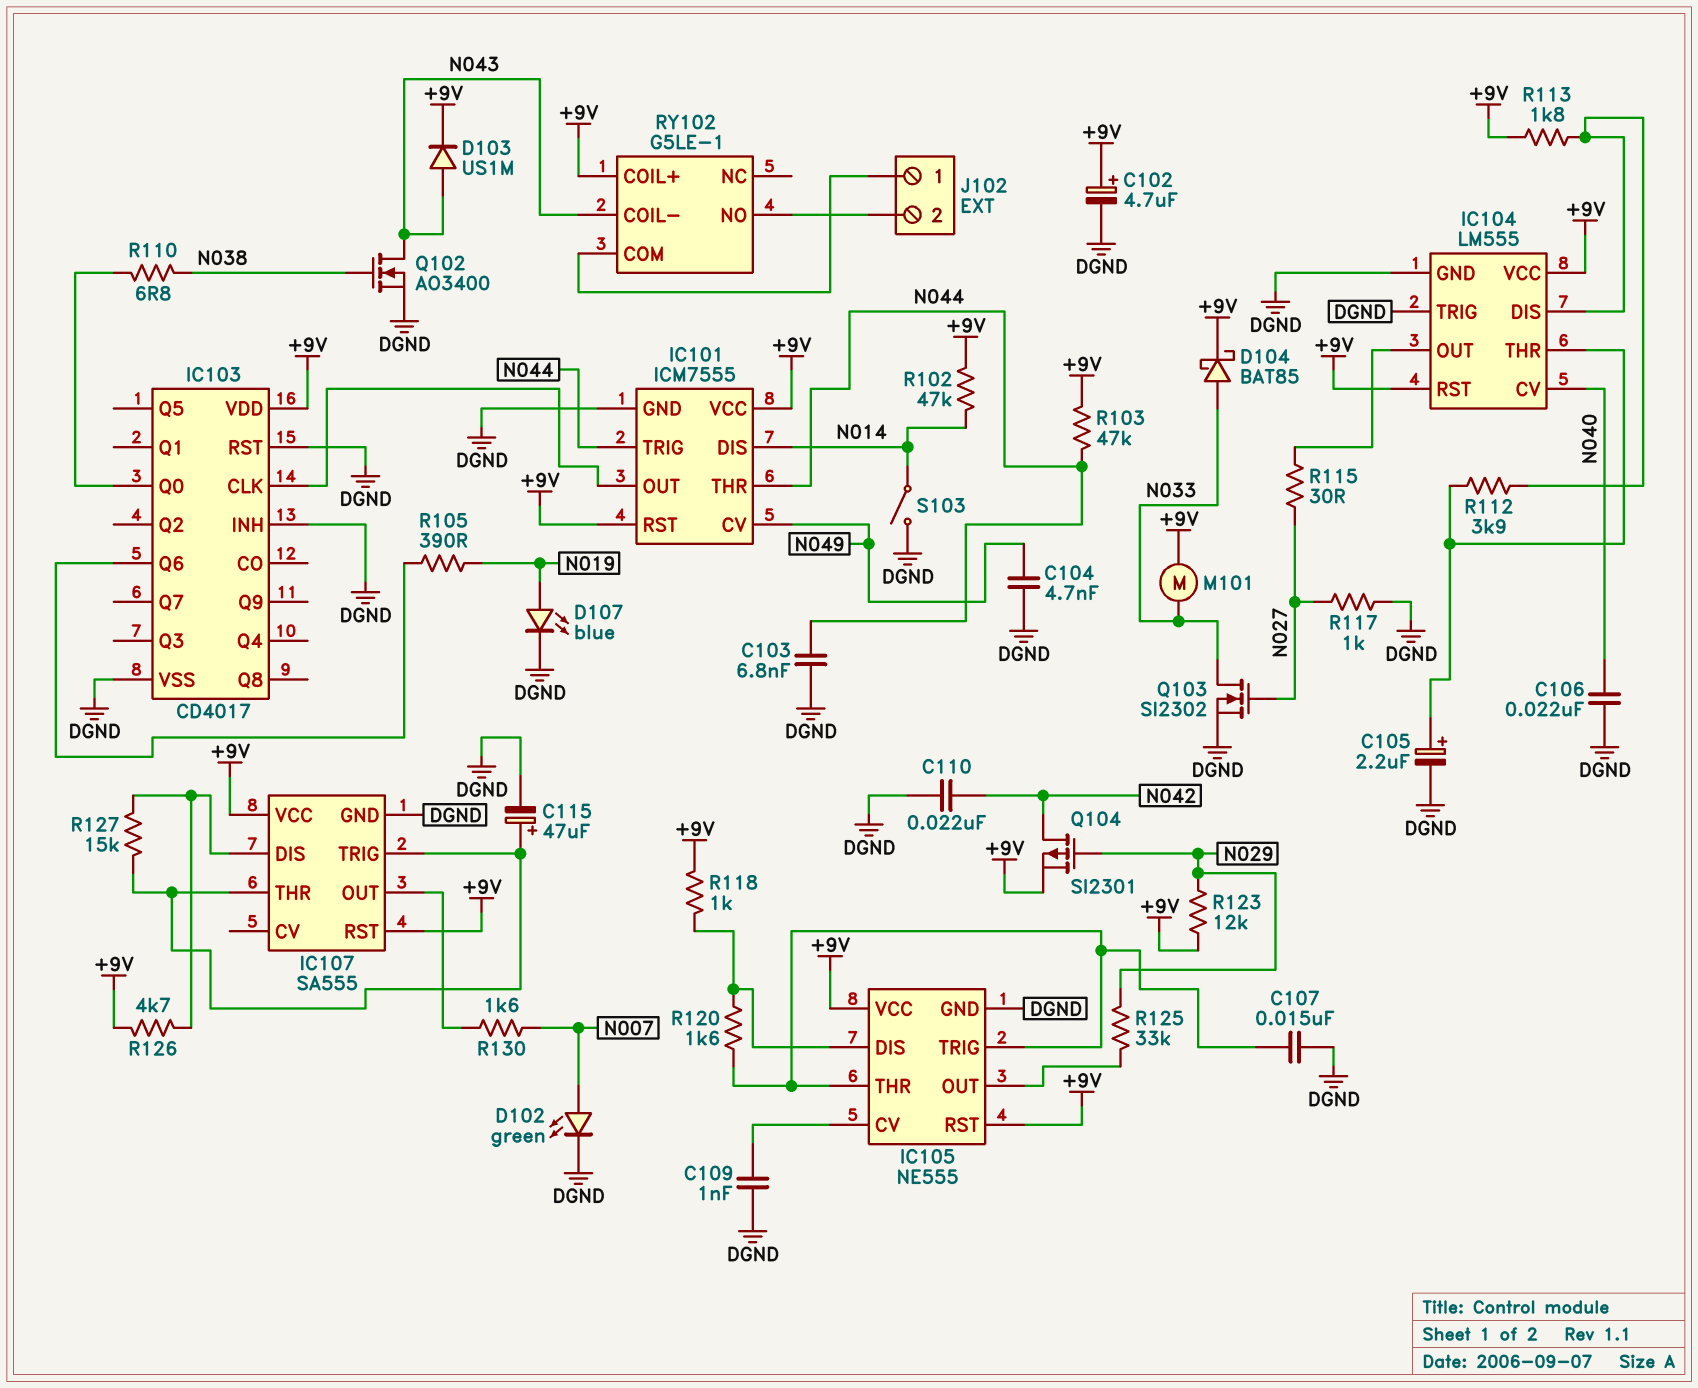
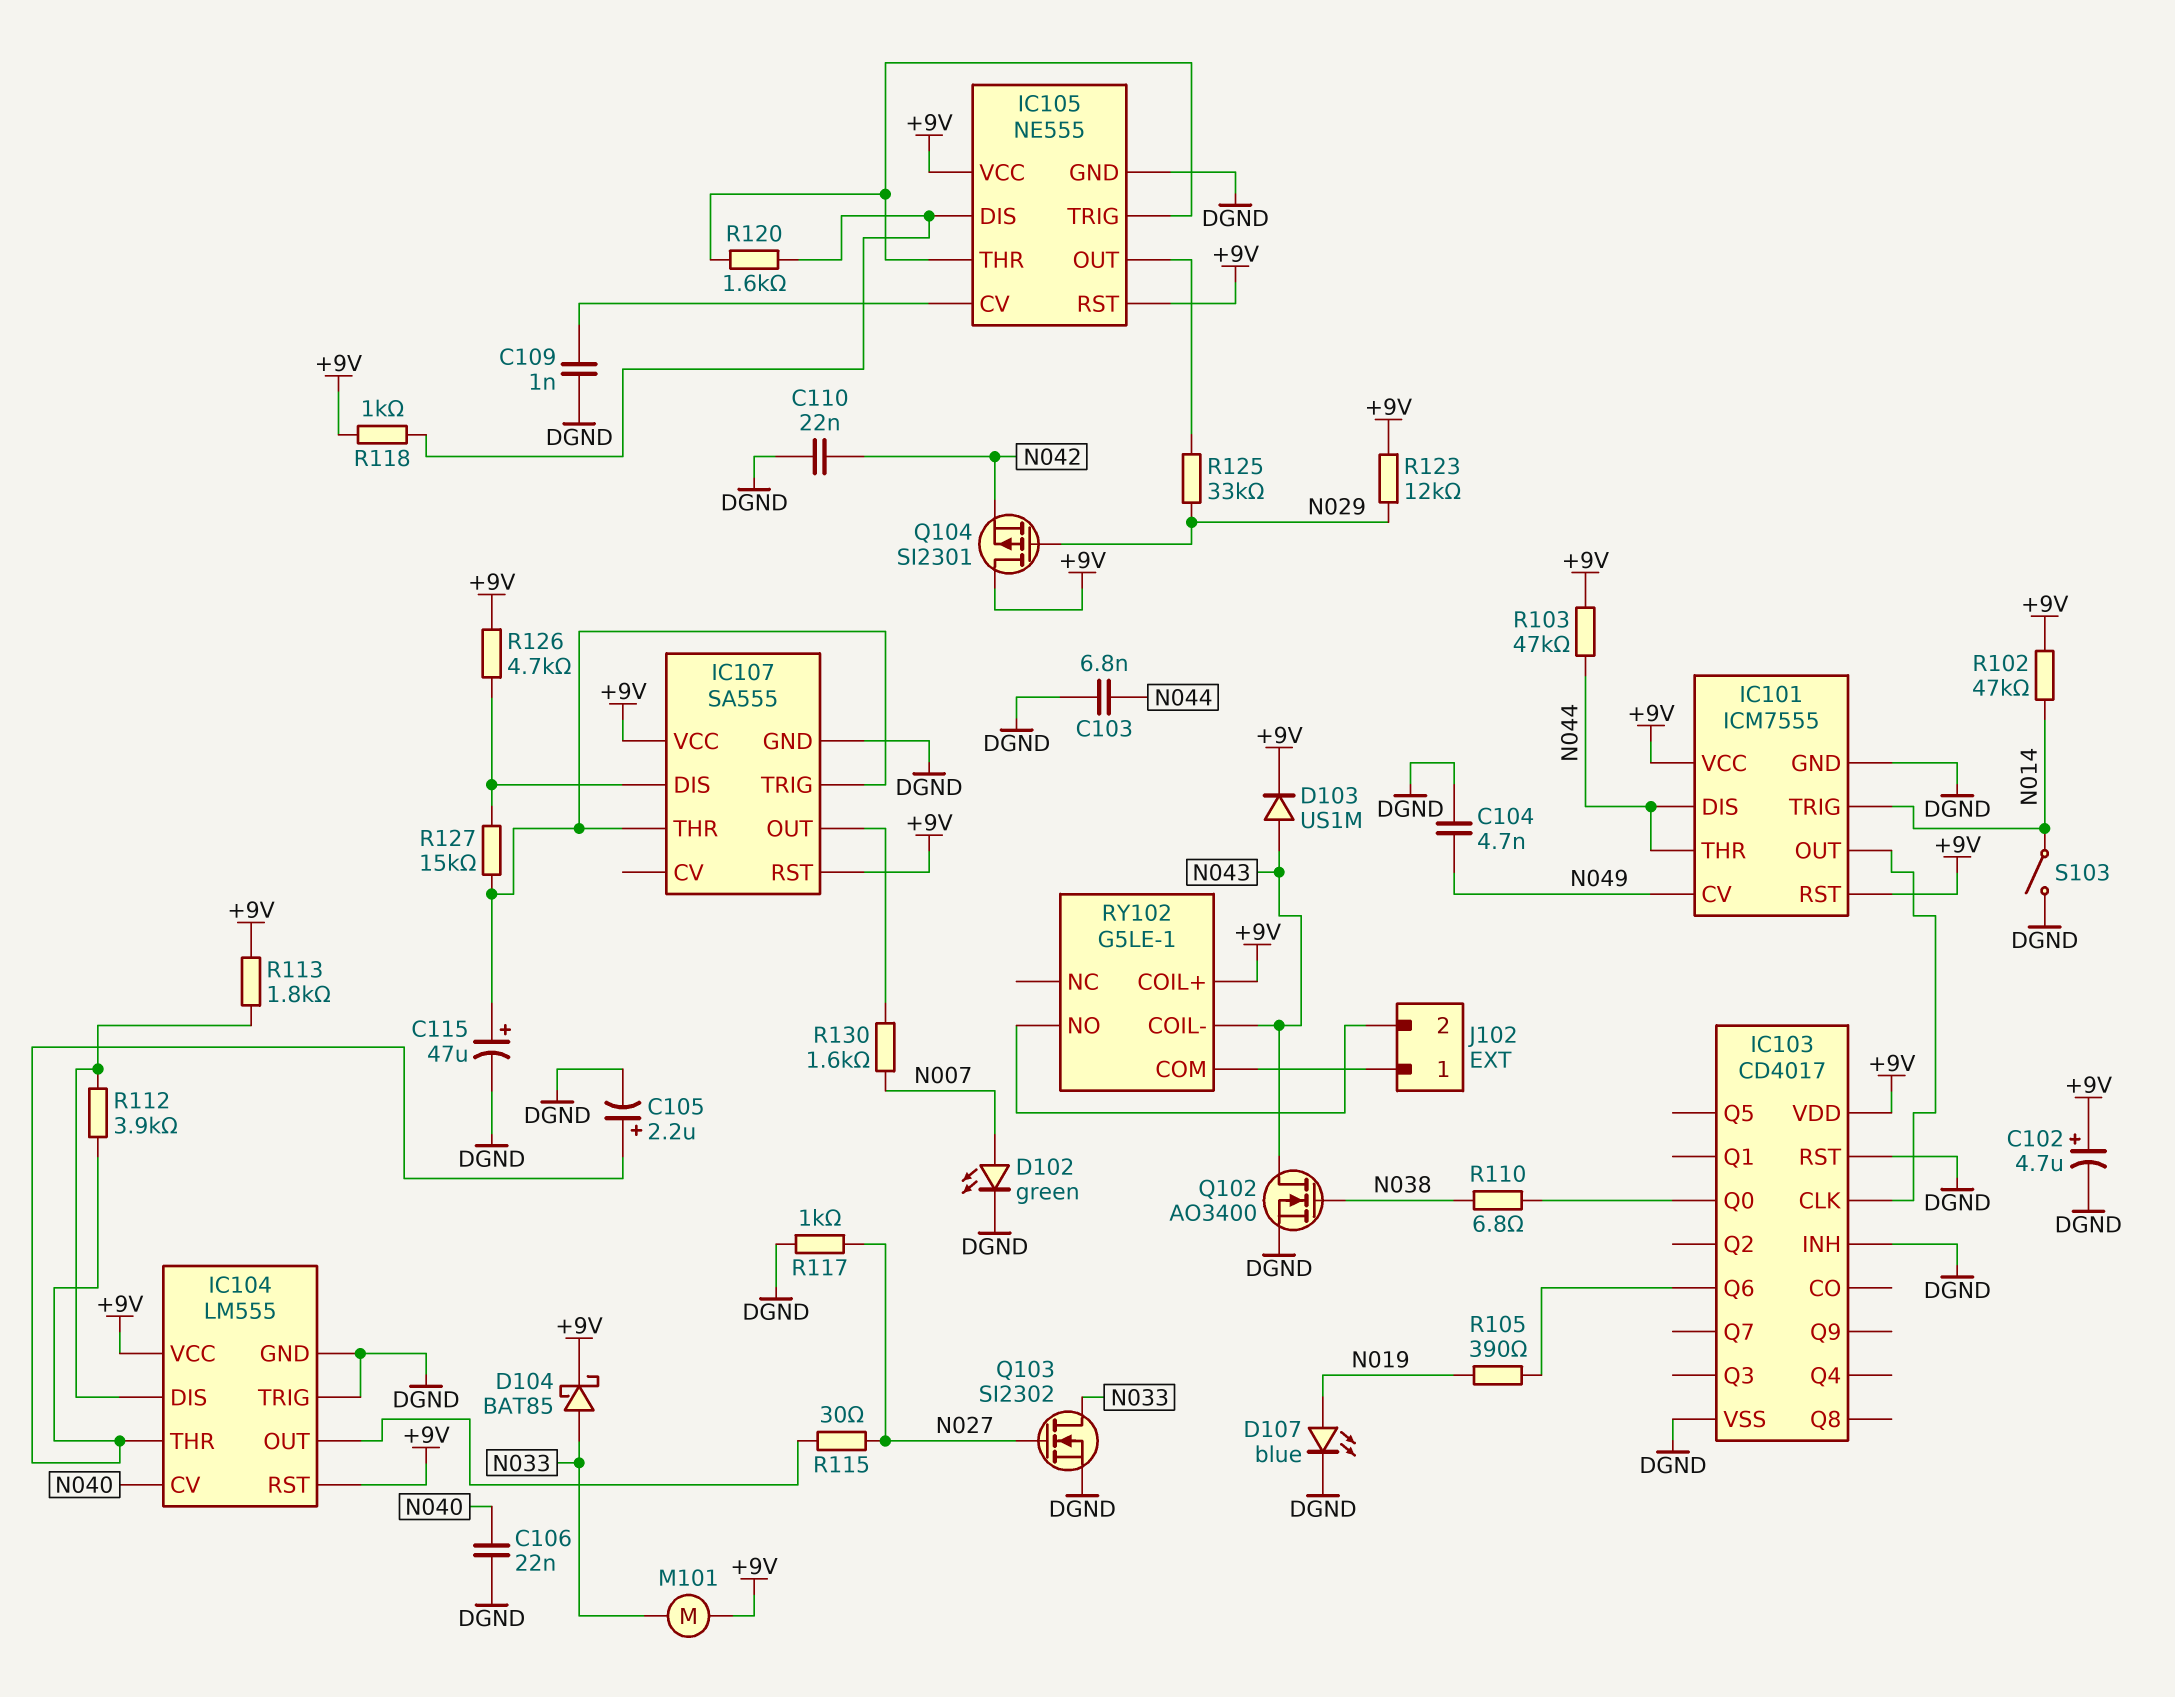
C107: 15nF (DGND, IC105/THR) -> none
IC101 pin DIS: N014 -> N044
IC101 pin TRIG: N044 -> N014
Q104: PMOS SI2301 (G N029, D N042, S +9V) -> PMOS SI2301 (G N029, D +9V, S N042)

